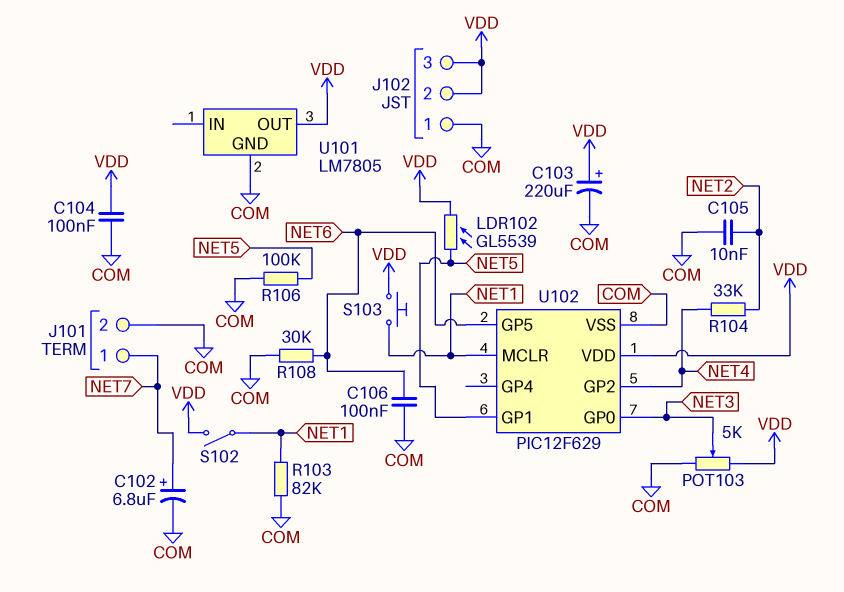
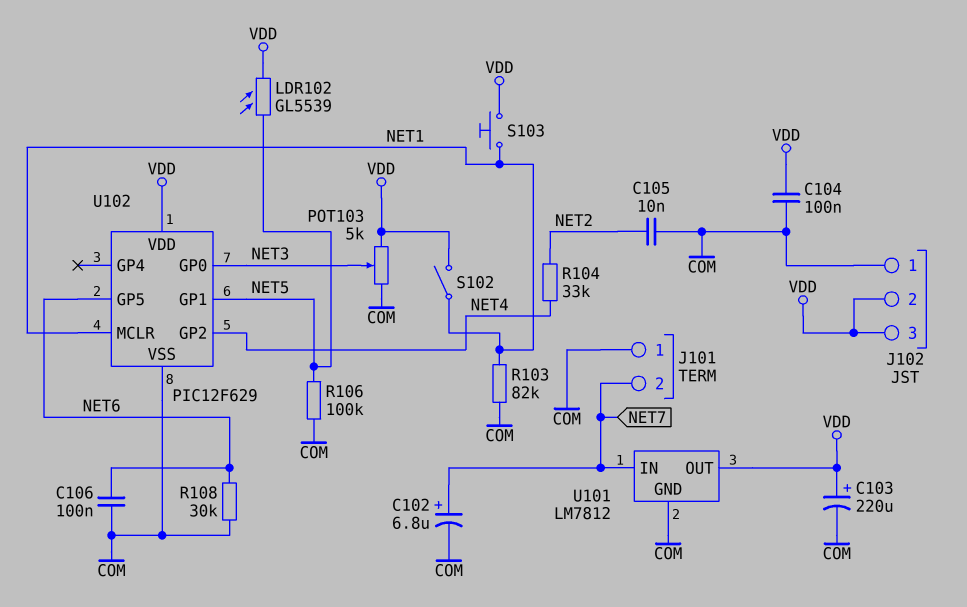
J101 pin 1: NET7 -> COM
J101 pin 2: COM -> NET7
U101: LM7805 -> LM7812
U101 pin IN: none -> NET7

